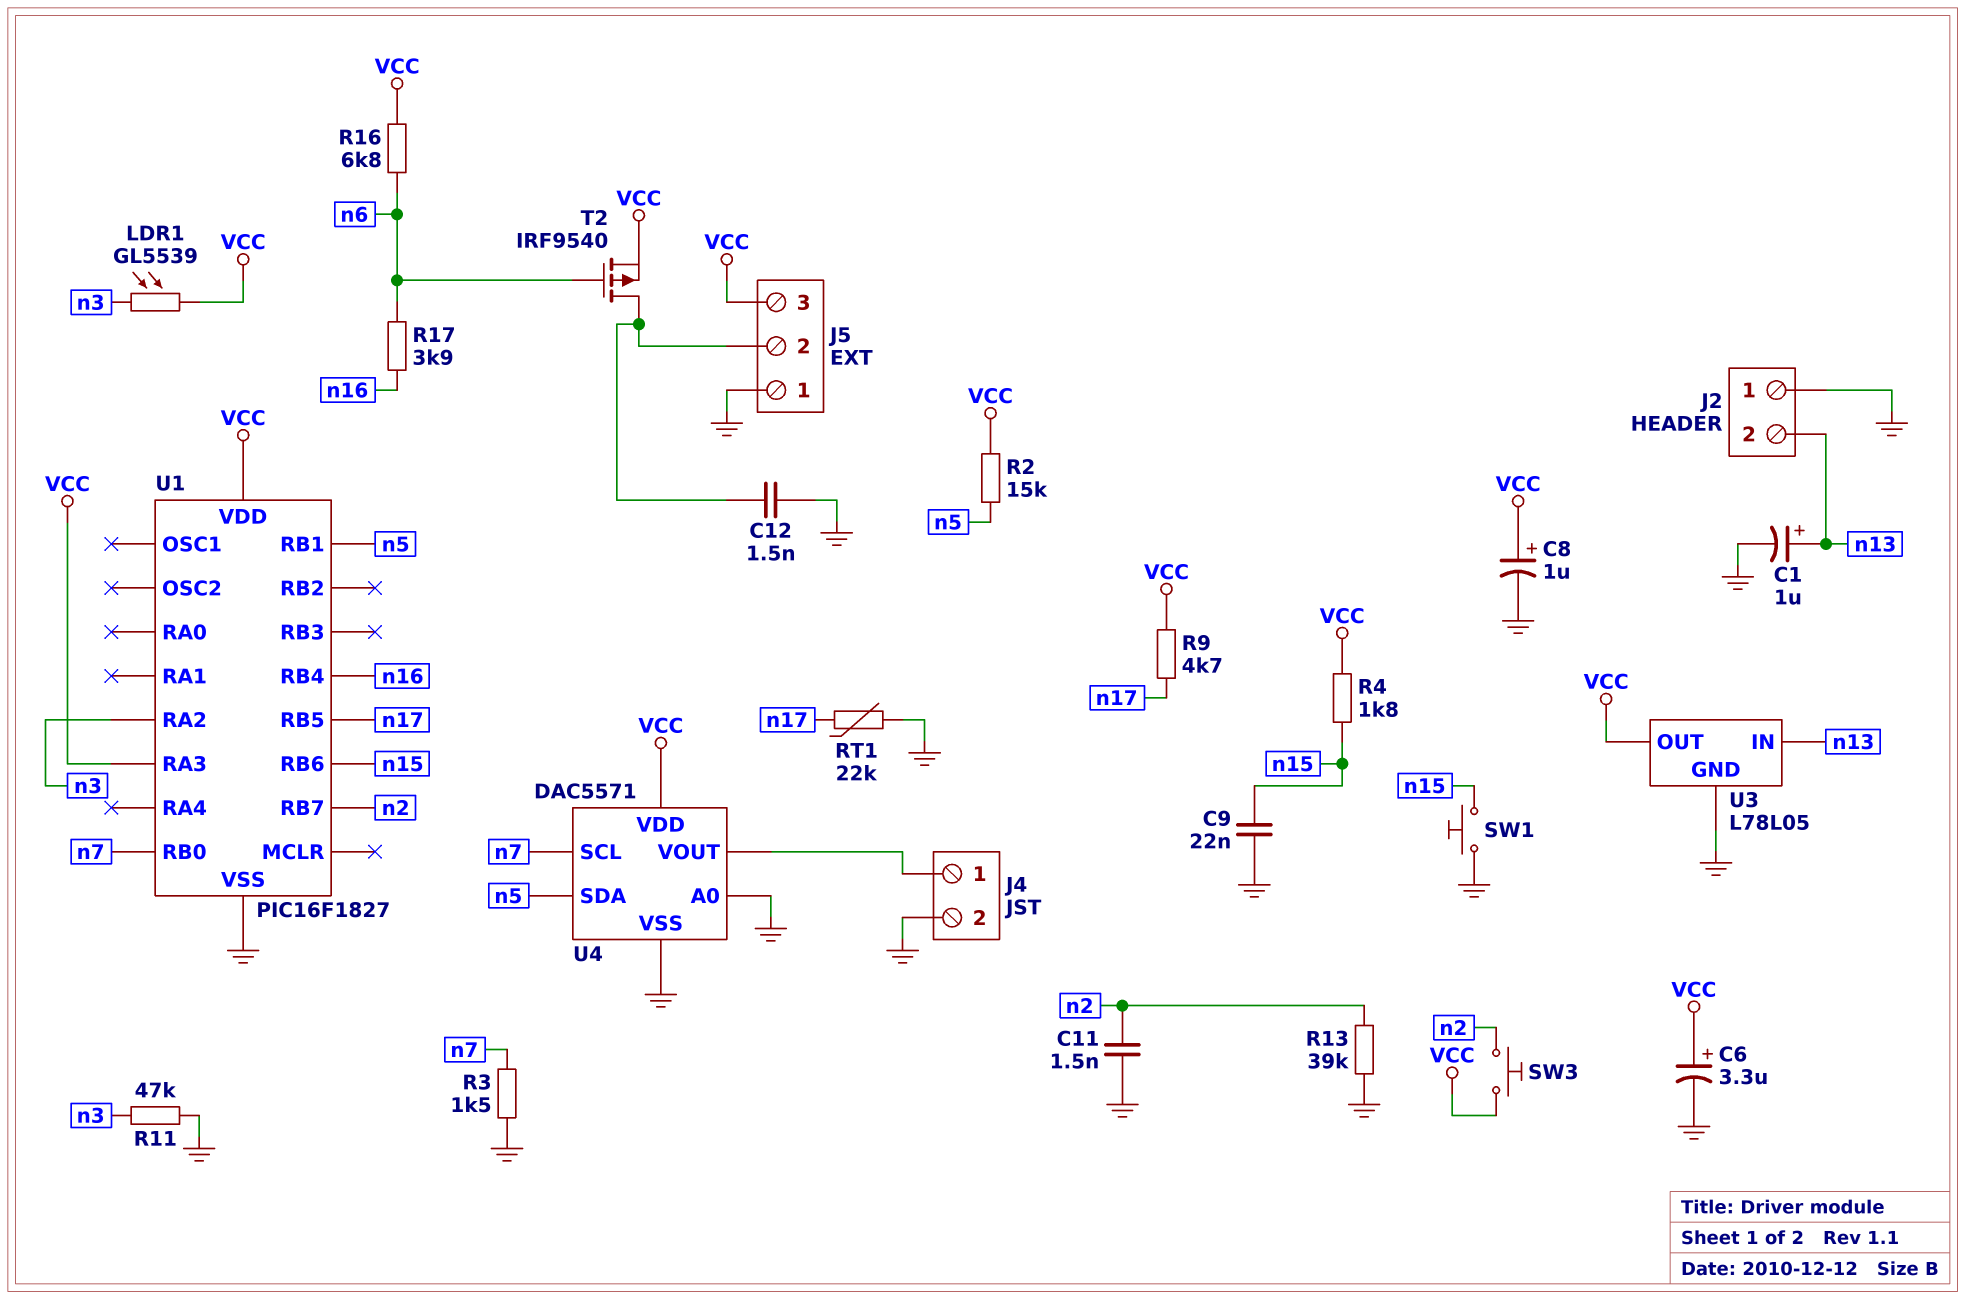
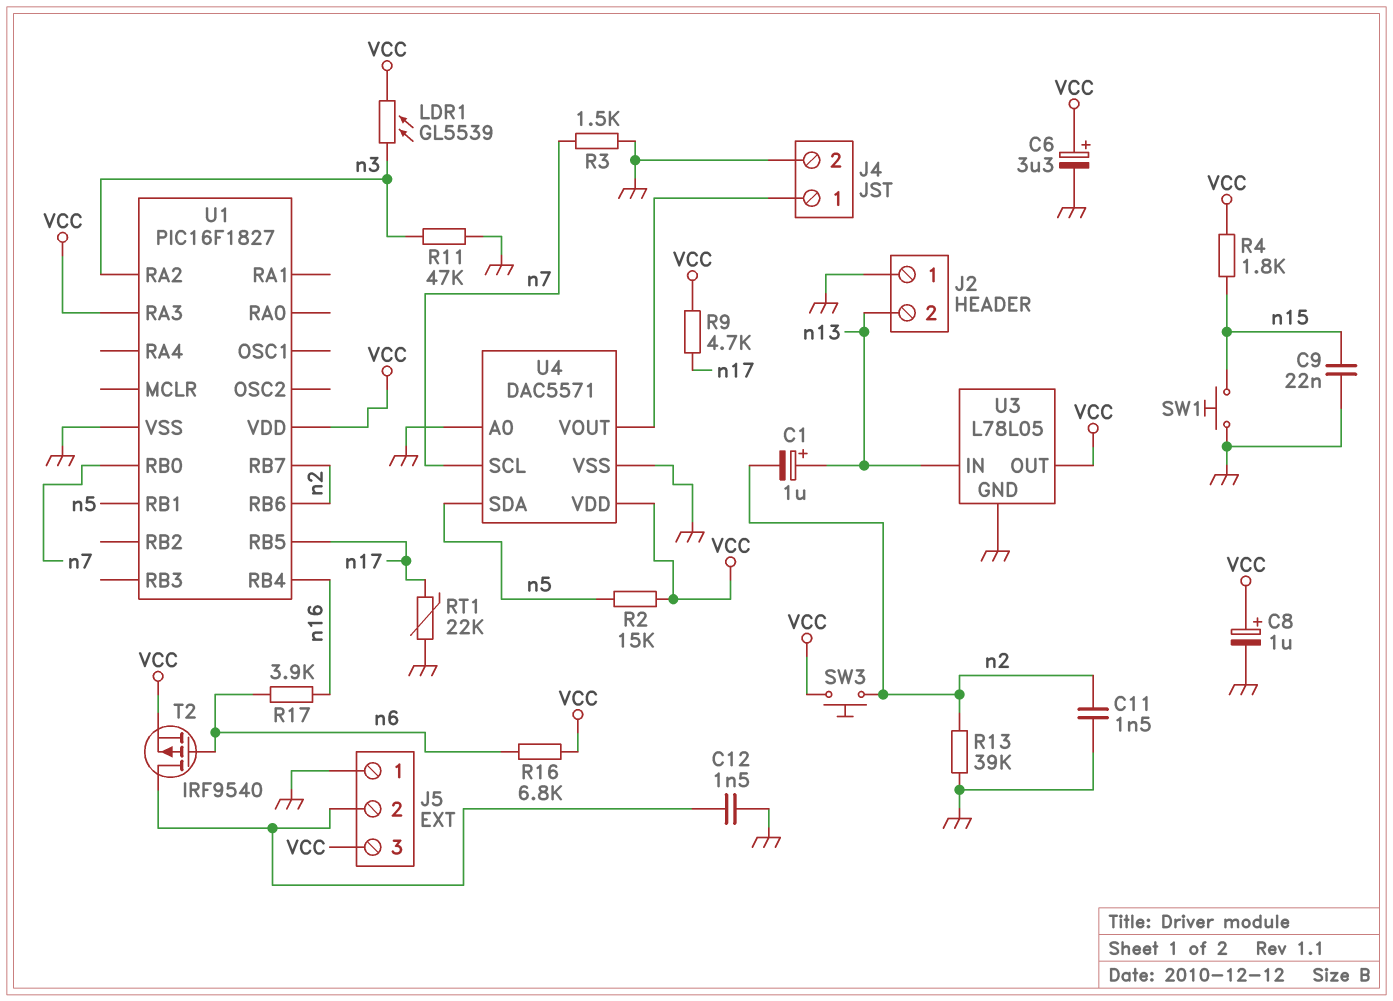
C1: 1uF (plus n13, minus GND) -> 1uF (plus n13, minus n2)
U1 pin RB6: n15 -> n2

